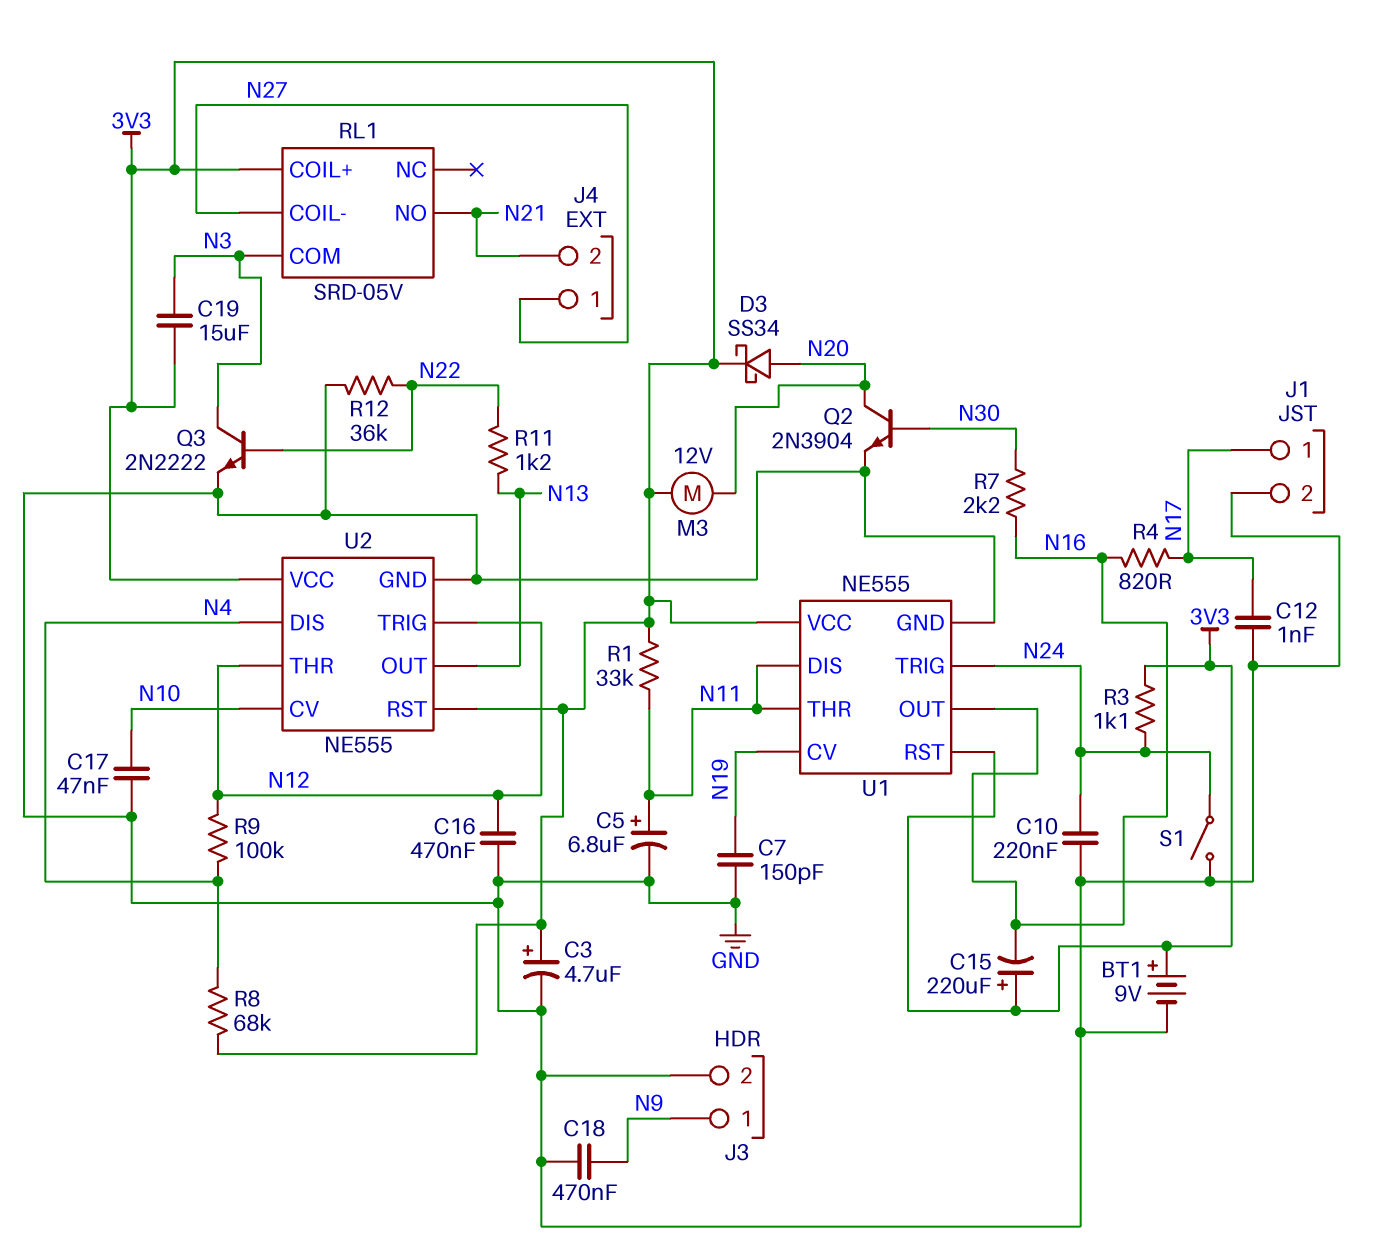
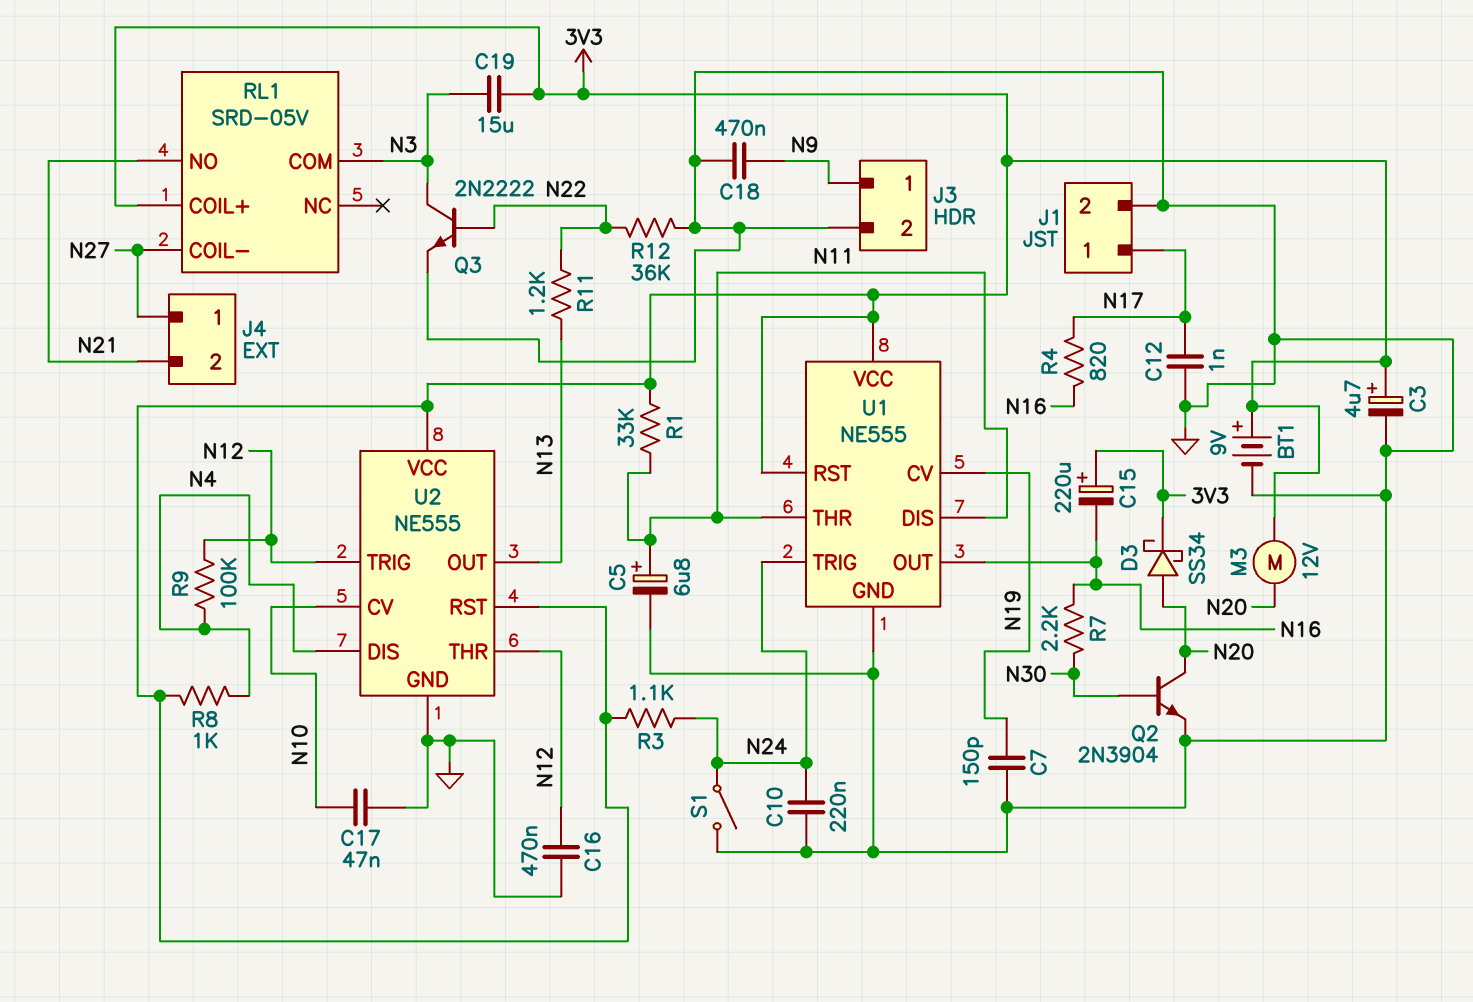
R8: 68k (3V3, N4) -> 1k (3V3, N4)

